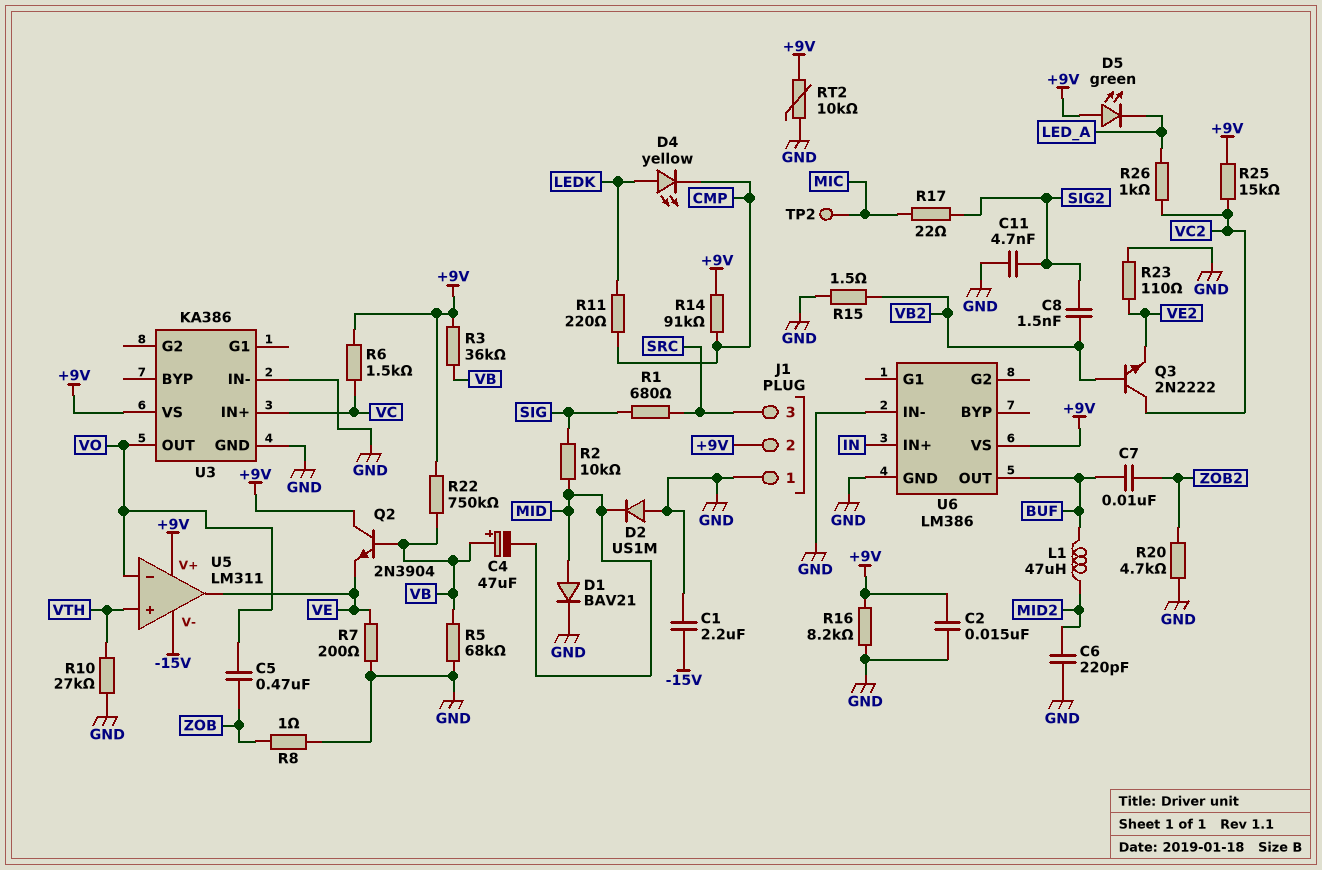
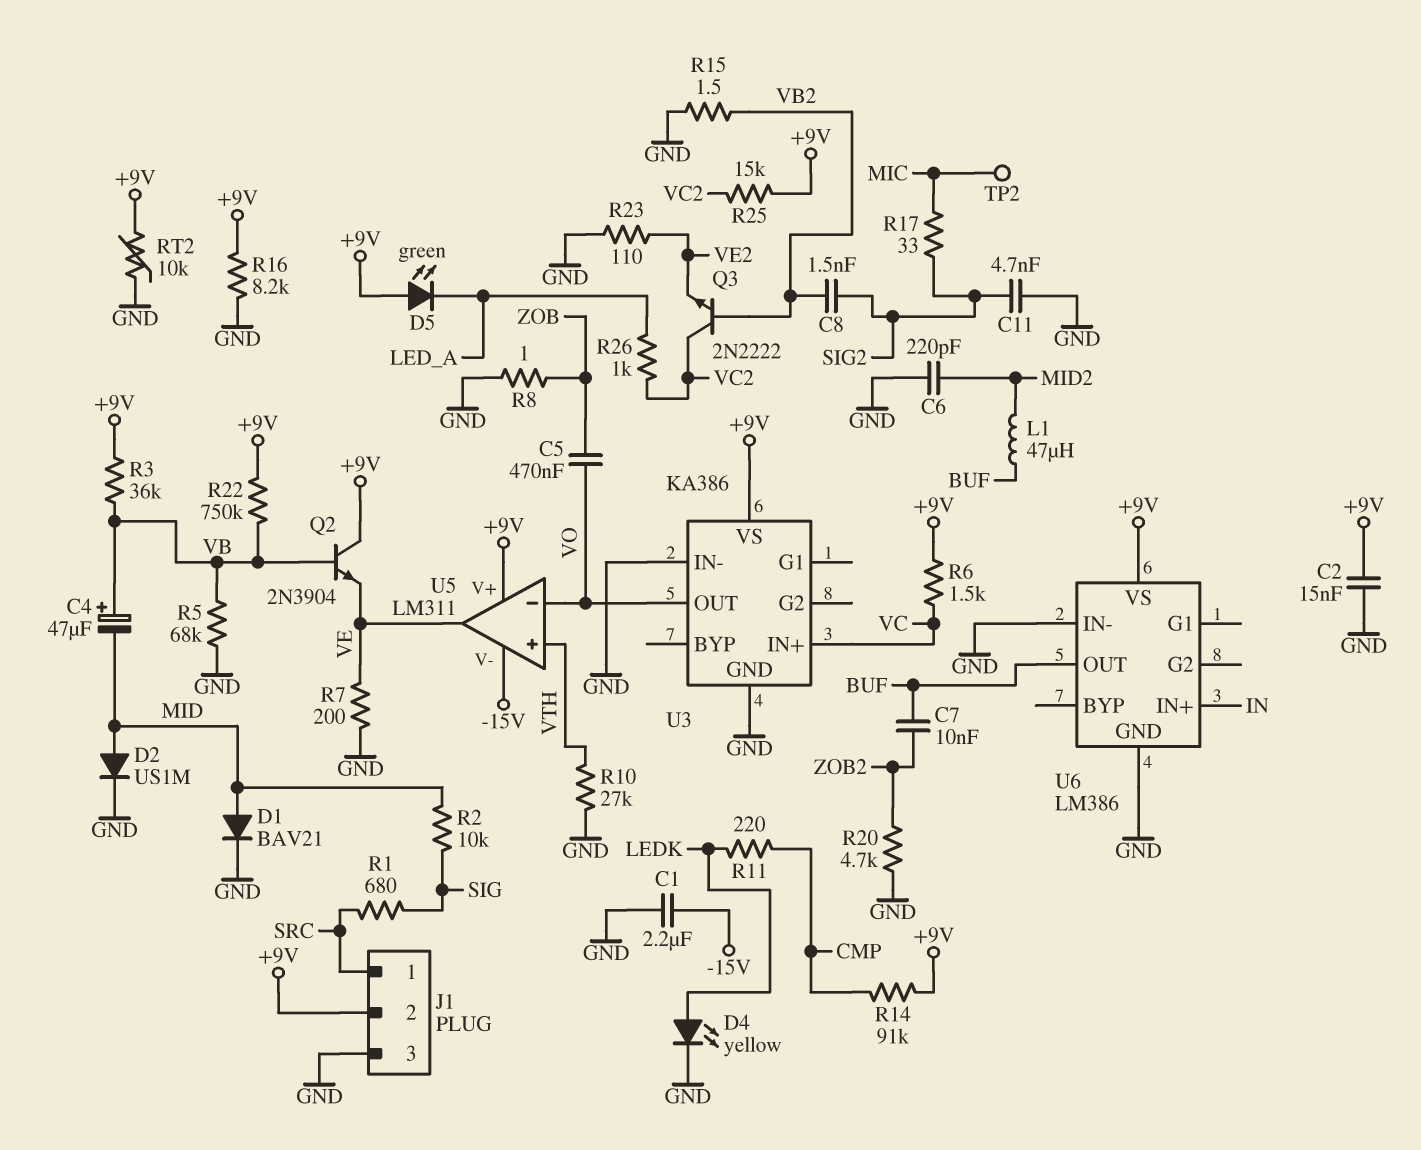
D2: diode US1M (A GND, K MID) -> diode US1M (A MID, K GND)
D4: LED yellow (A LEDK, K CMP) -> LED yellow (A LEDK, K GND)
J1 pin 1: GND -> SRC
J1 pin 3: SRC -> GND
R17: 22 (MIC, SIG2) -> 33 (MIC, SIG2)

